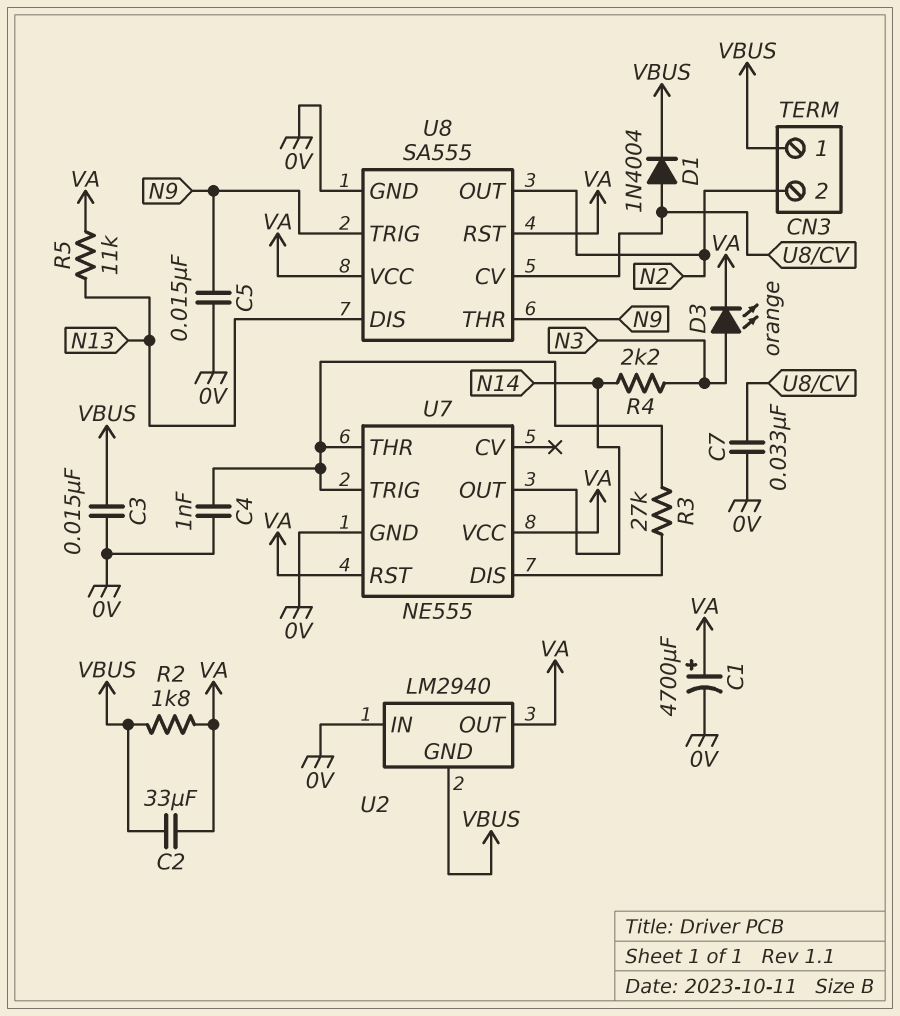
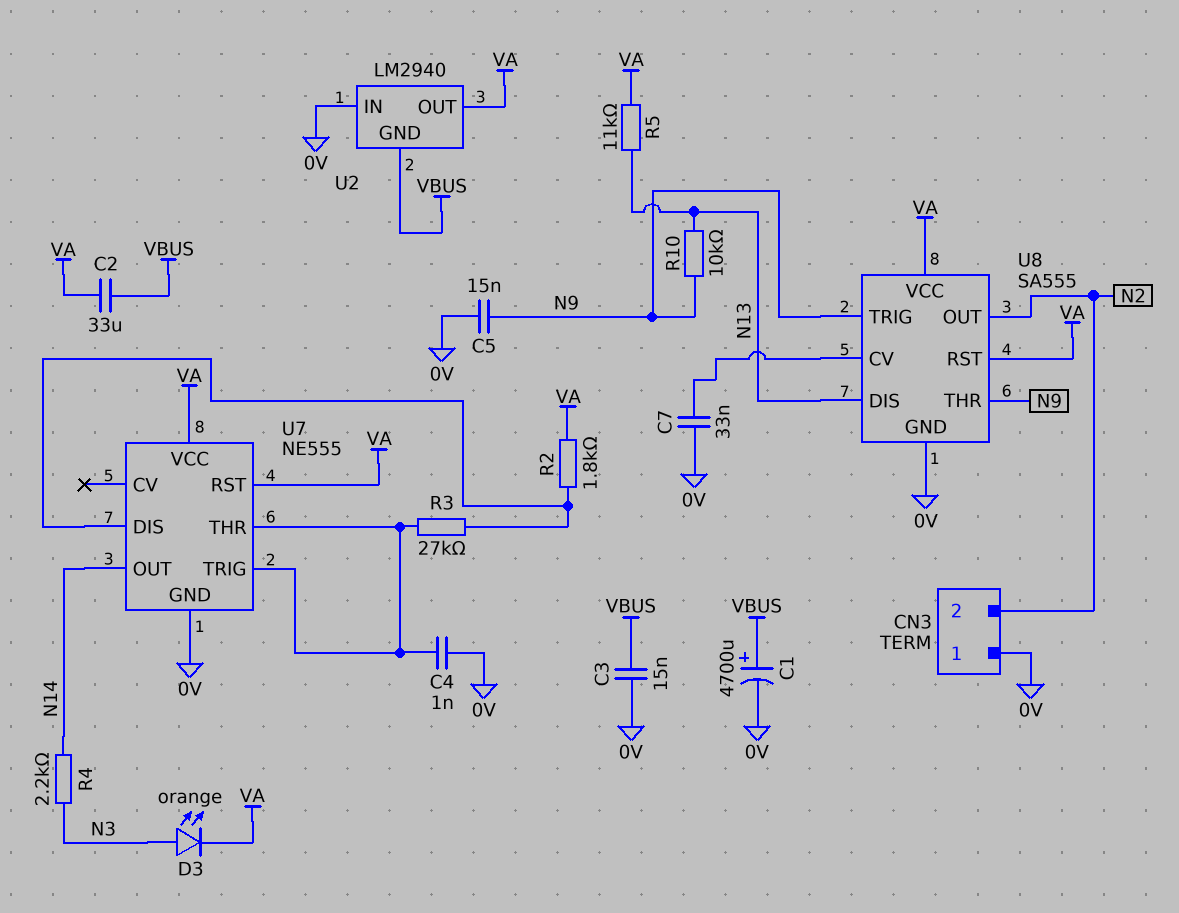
C1: 4700uF (plus VA, minus 0V) -> 4700uF (plus VBUS, minus 0V)
CN3 pin 1: VBUS -> 0V
D1: diode 1N4004 (A U8/CV, K VBUS) -> none
R2: 1.8k (VA, VBUS) -> 1.8k (U7/DIS, VA)
R10: none -> 10k (N9, N13)

